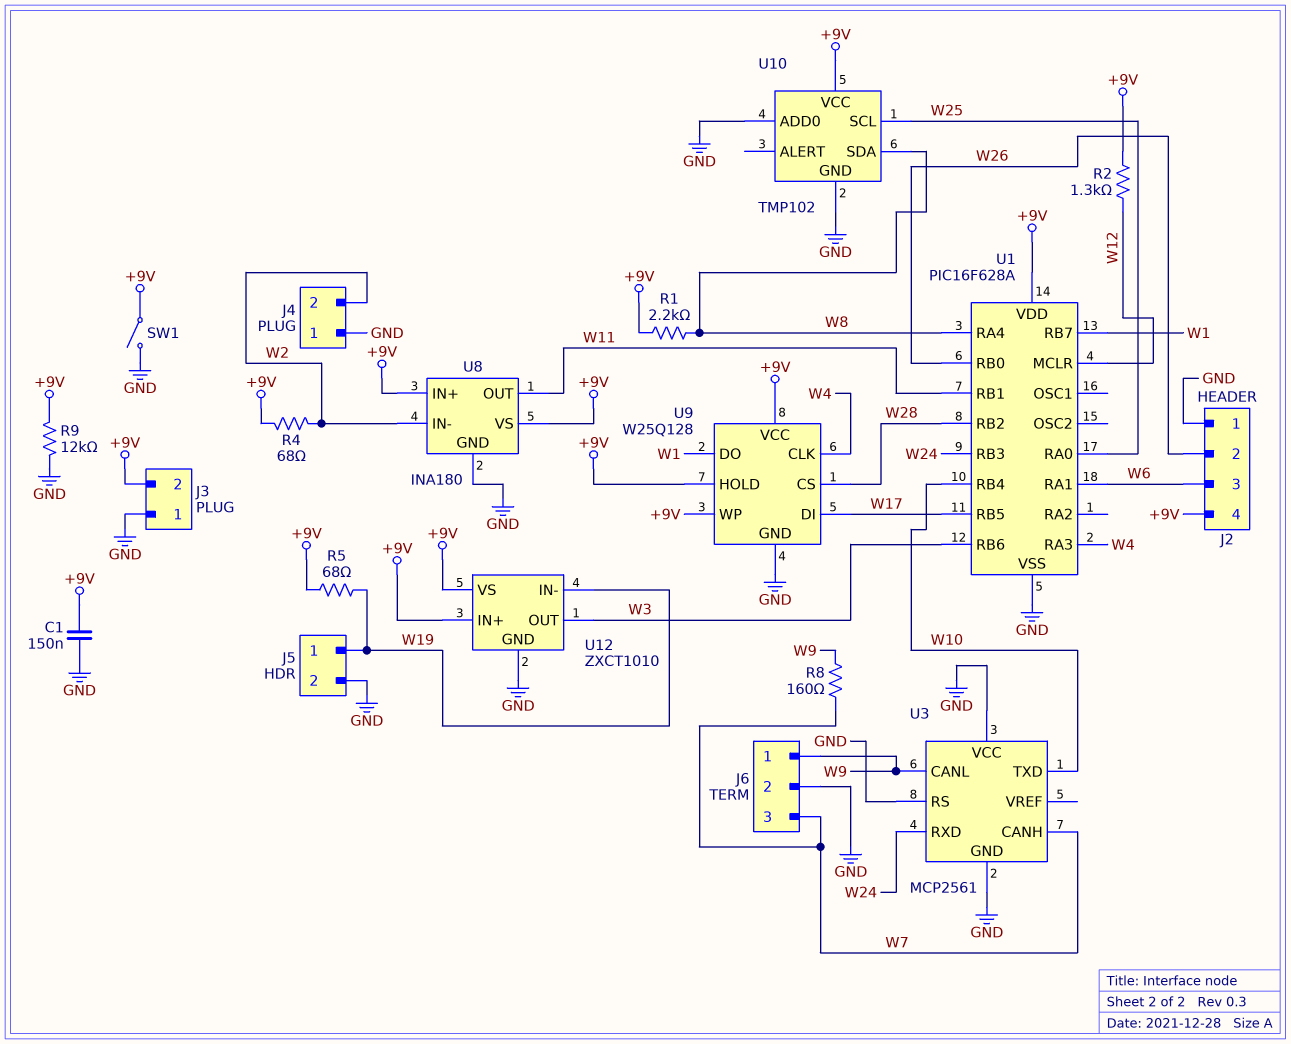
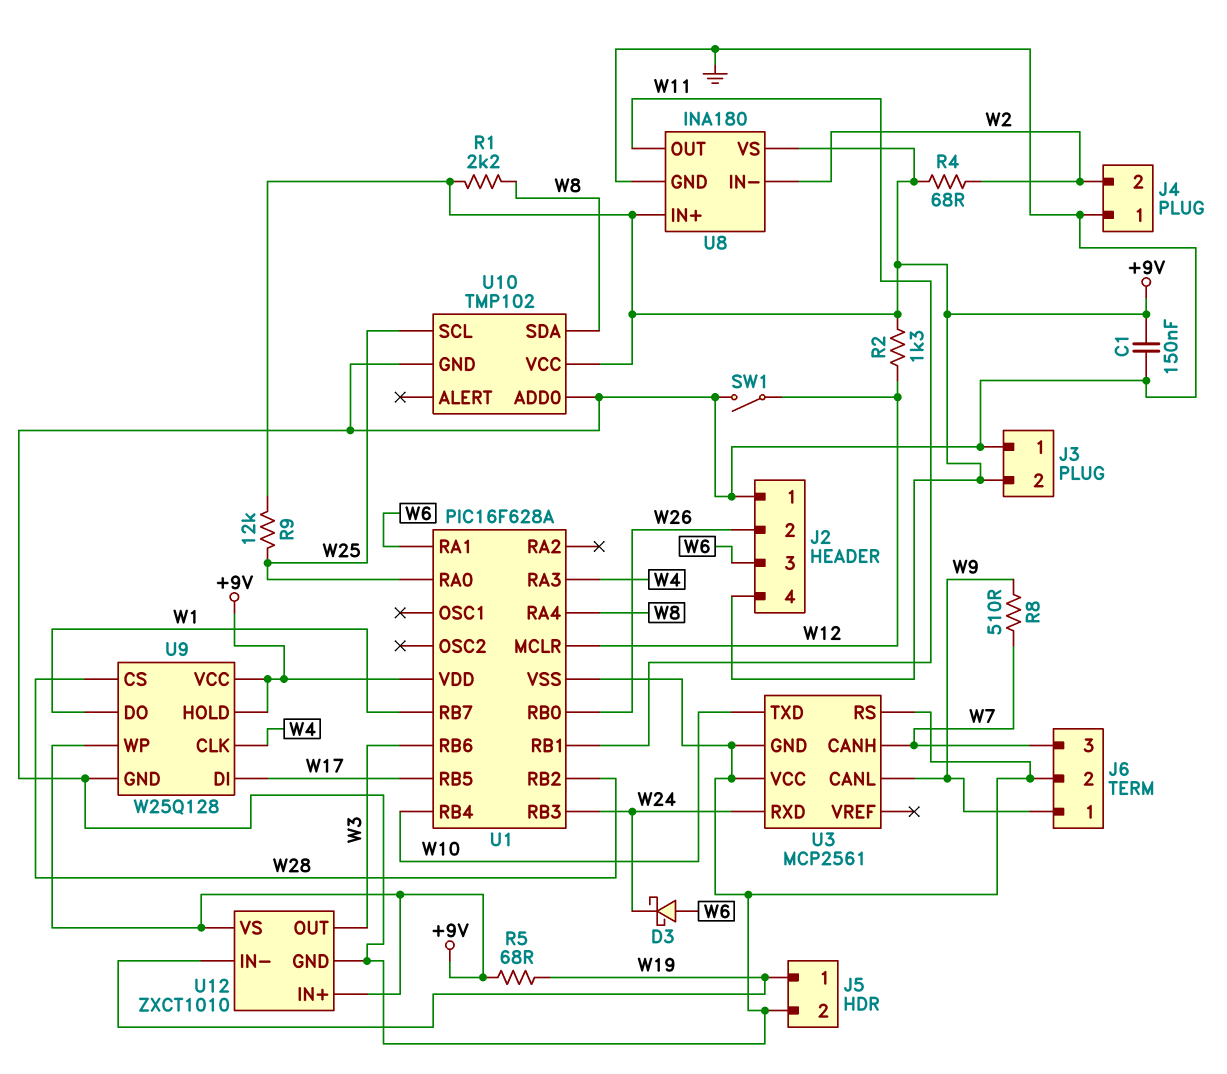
D3: none -> schottky (A W6, K W24)
R8: 160 (W7, W9) -> 510 (W7, W9)
R9: 12k (+9V, GND) -> 12k (+9V, W25)
SW1: switch (+9V, GND) -> switch (GND, W12)

